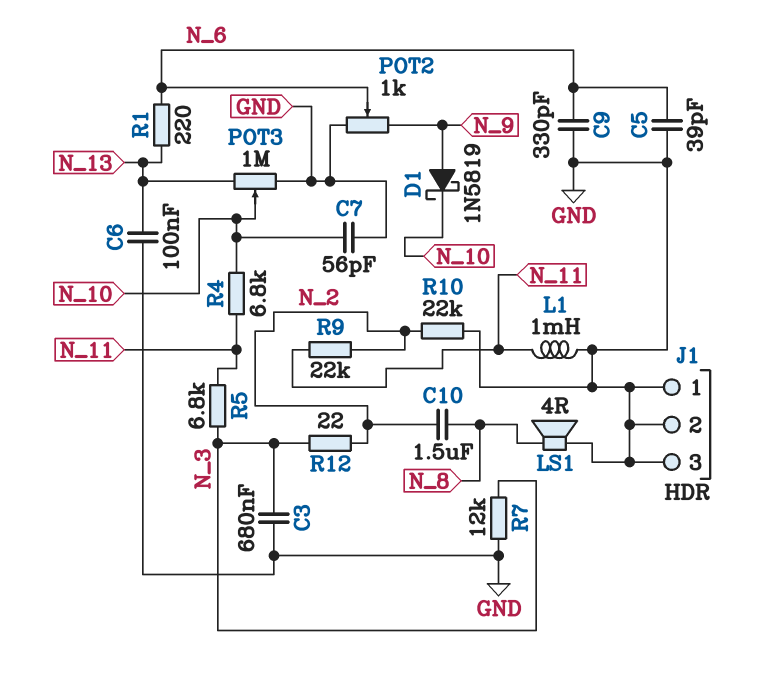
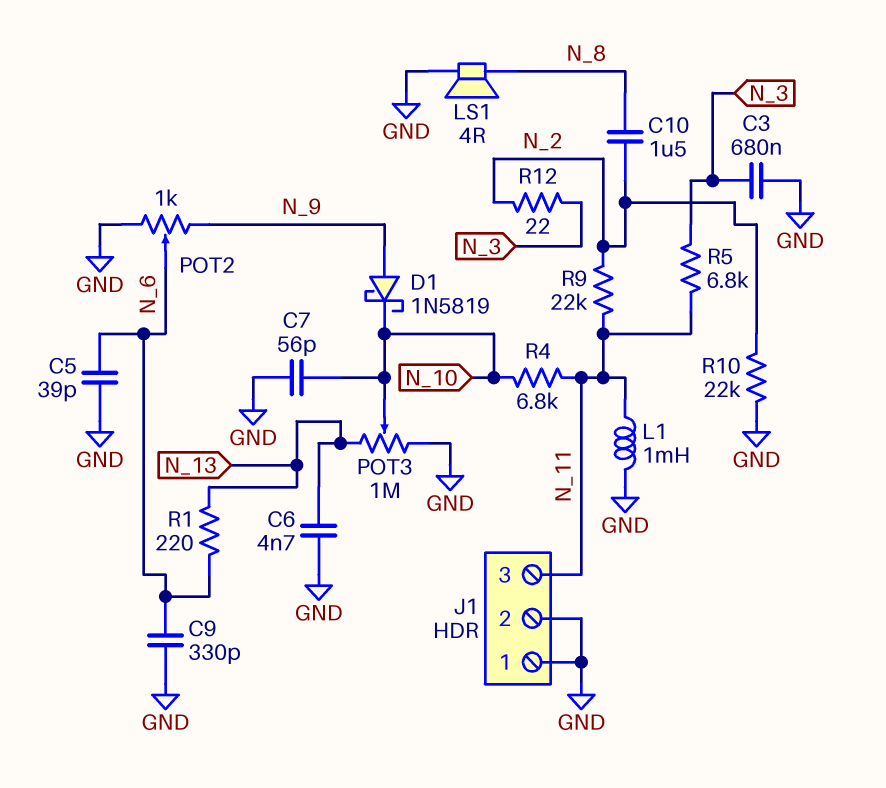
C6: 100nF (GND, N_13) -> 4.7nF (GND, N_13)
J1 pin 3: GND -> N_11
R7: 12k (GND, N_3) -> none

